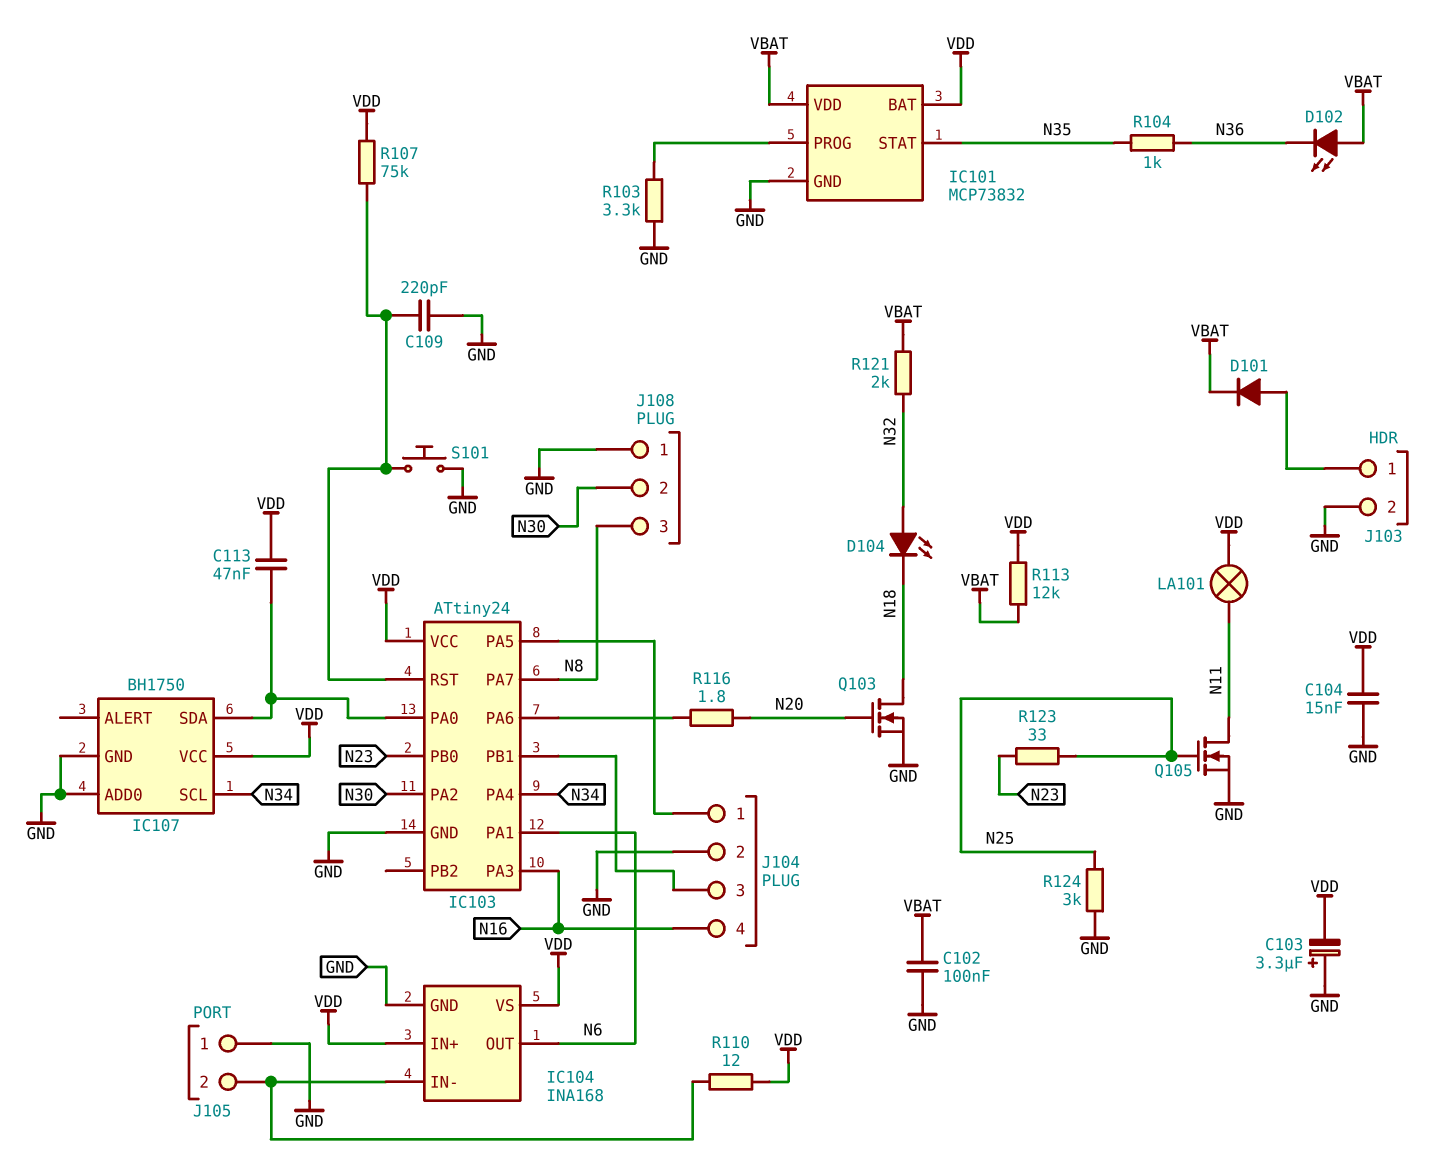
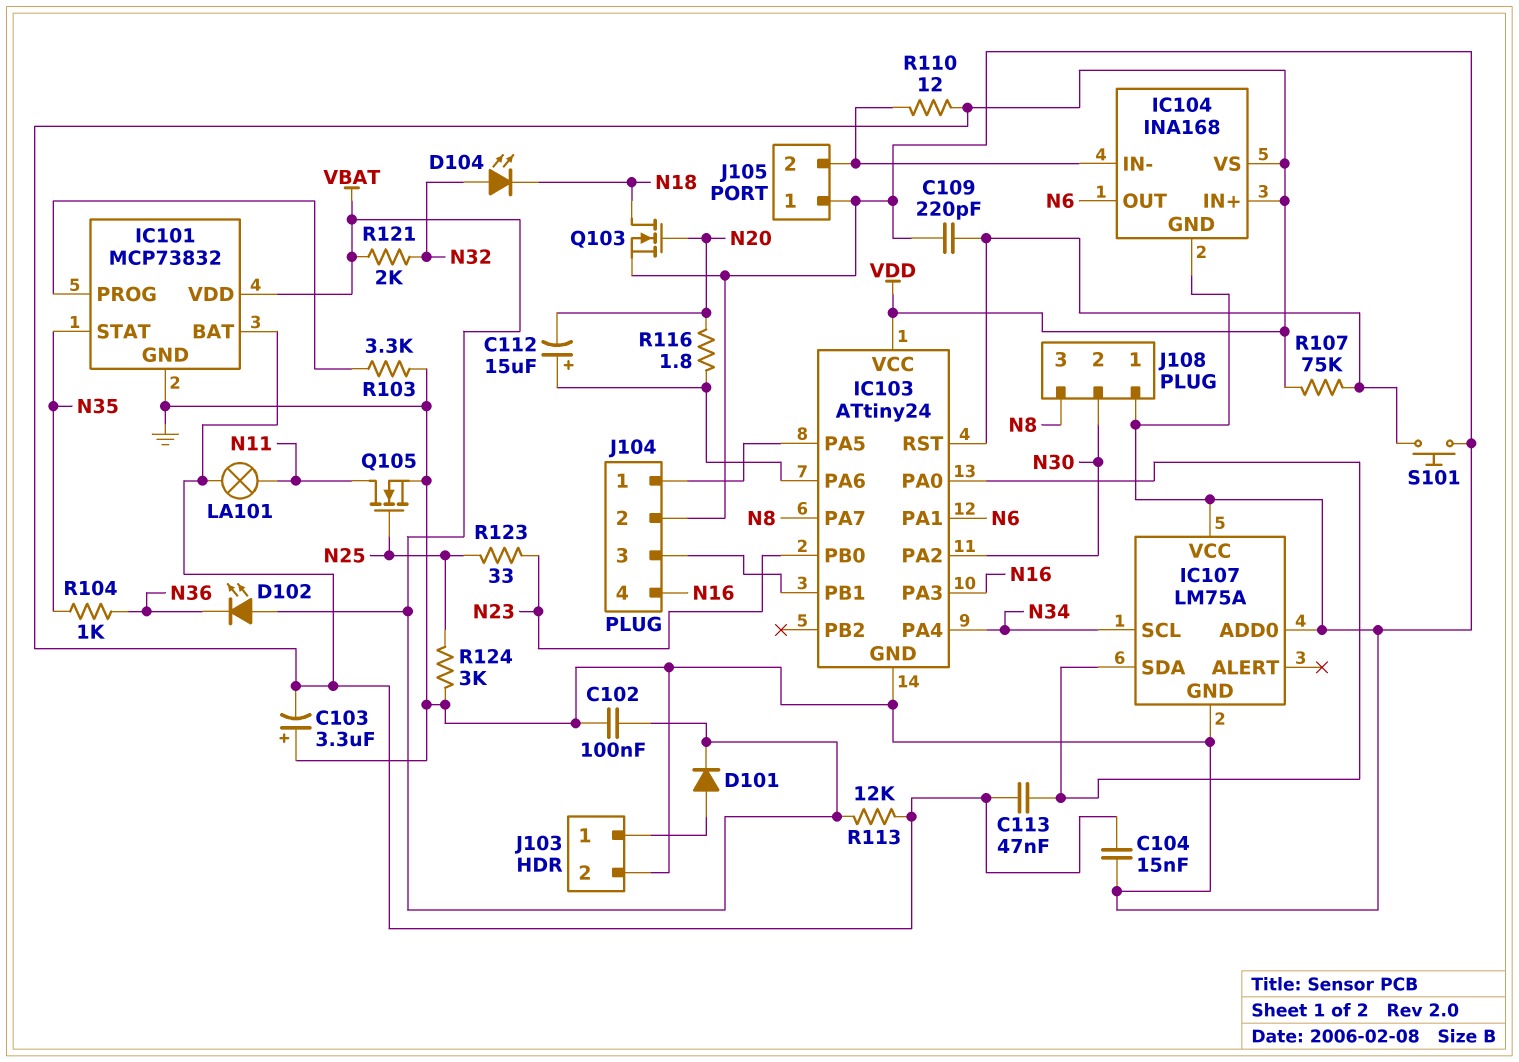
C112: none -> 15uF (plus IC103/PA6, minus N20)
IC107: BH1750 -> LM75A
IC107 pin VCC: VDD -> GND

